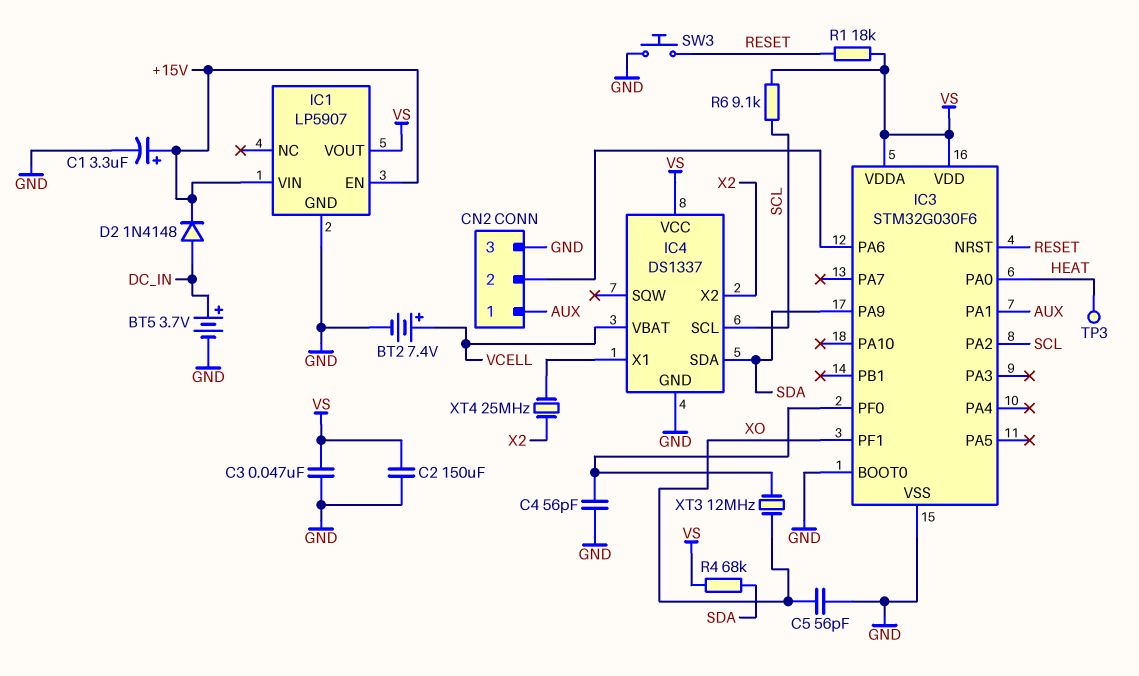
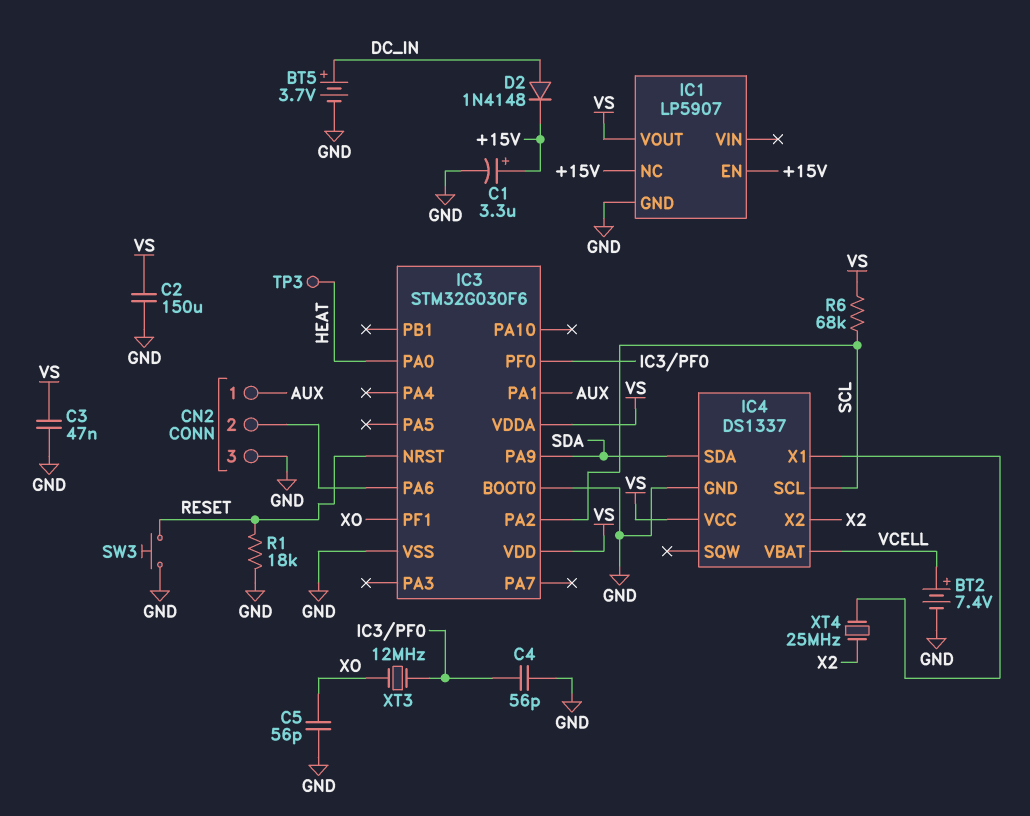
IC1 pin NC: none -> +15V
IC1 pin VIN: +15V -> none
R1: 18k (RESET, VS) -> 18k (GND, RESET)
R4: 68k (SDA, VS) -> none
R6: 9.1k (SCL, VS) -> 68k (SCL, VS)

